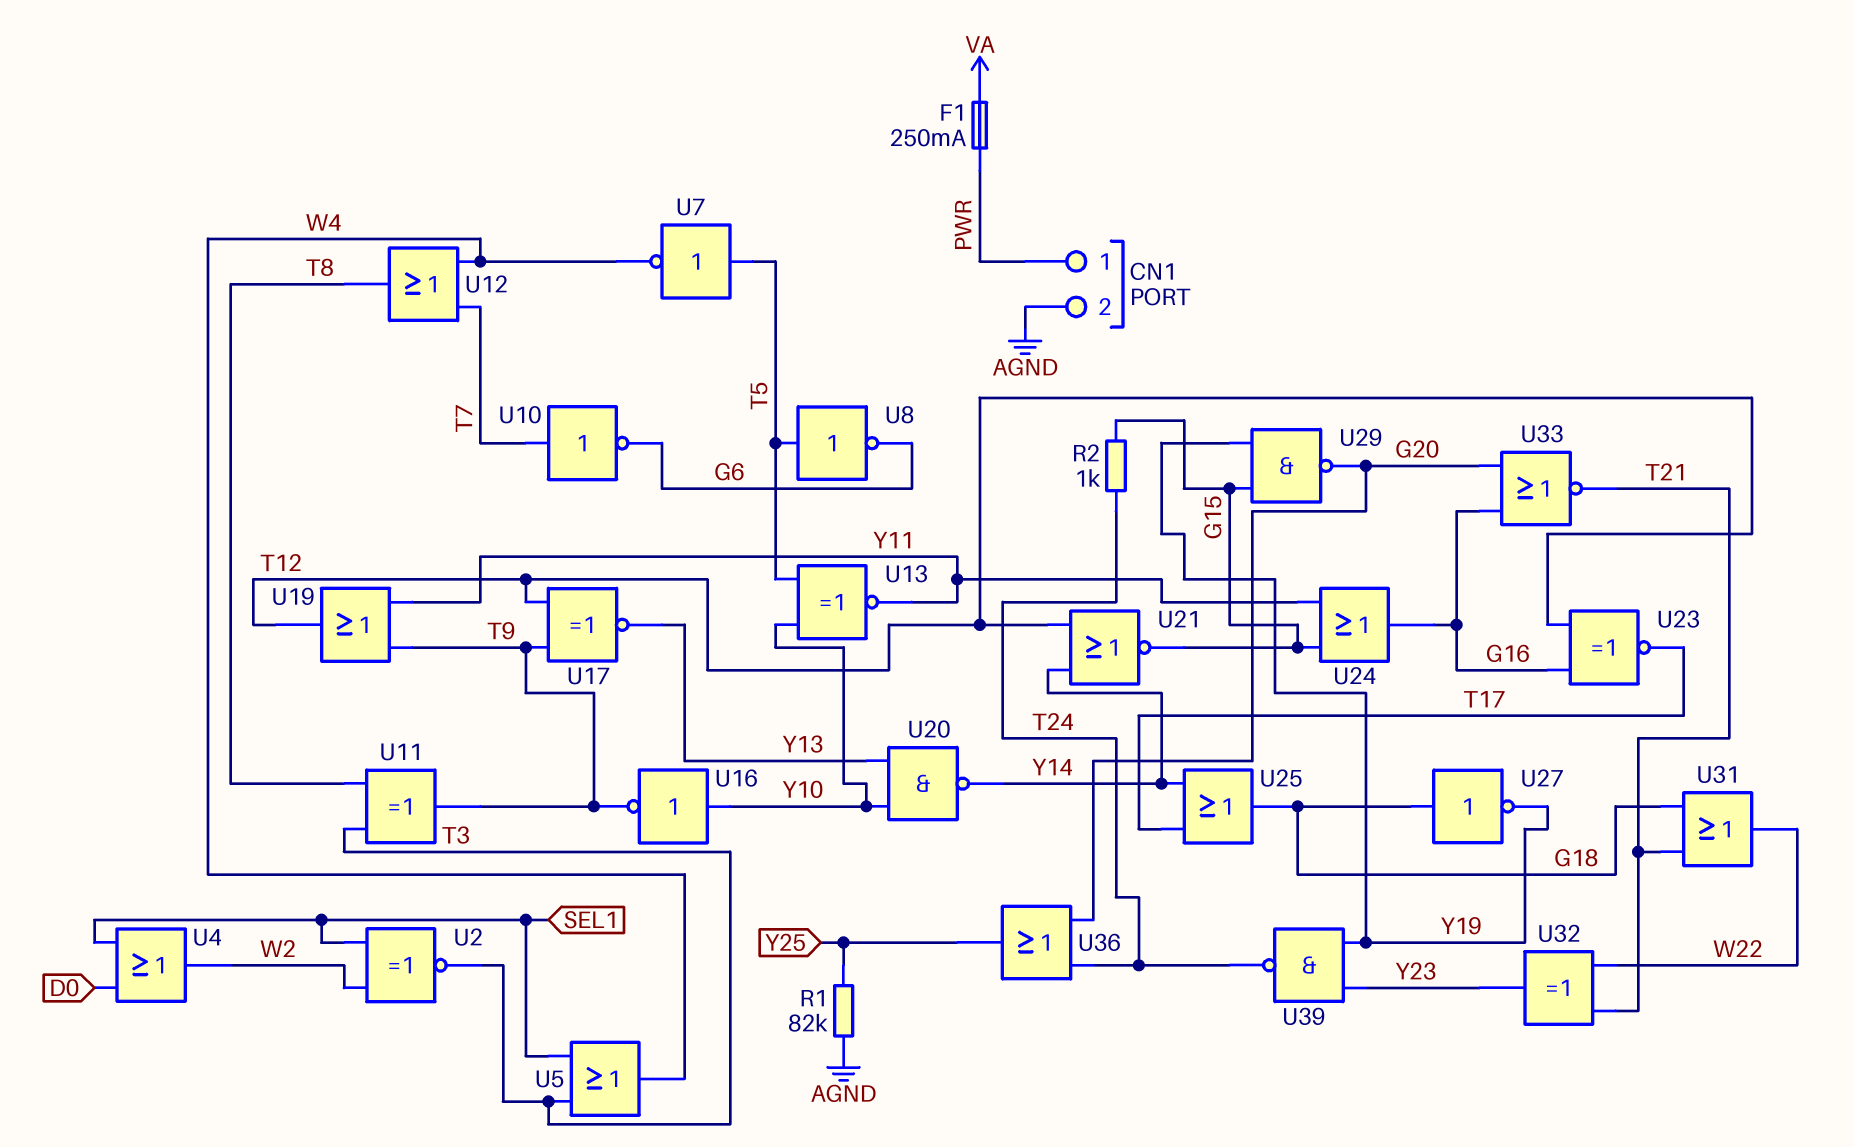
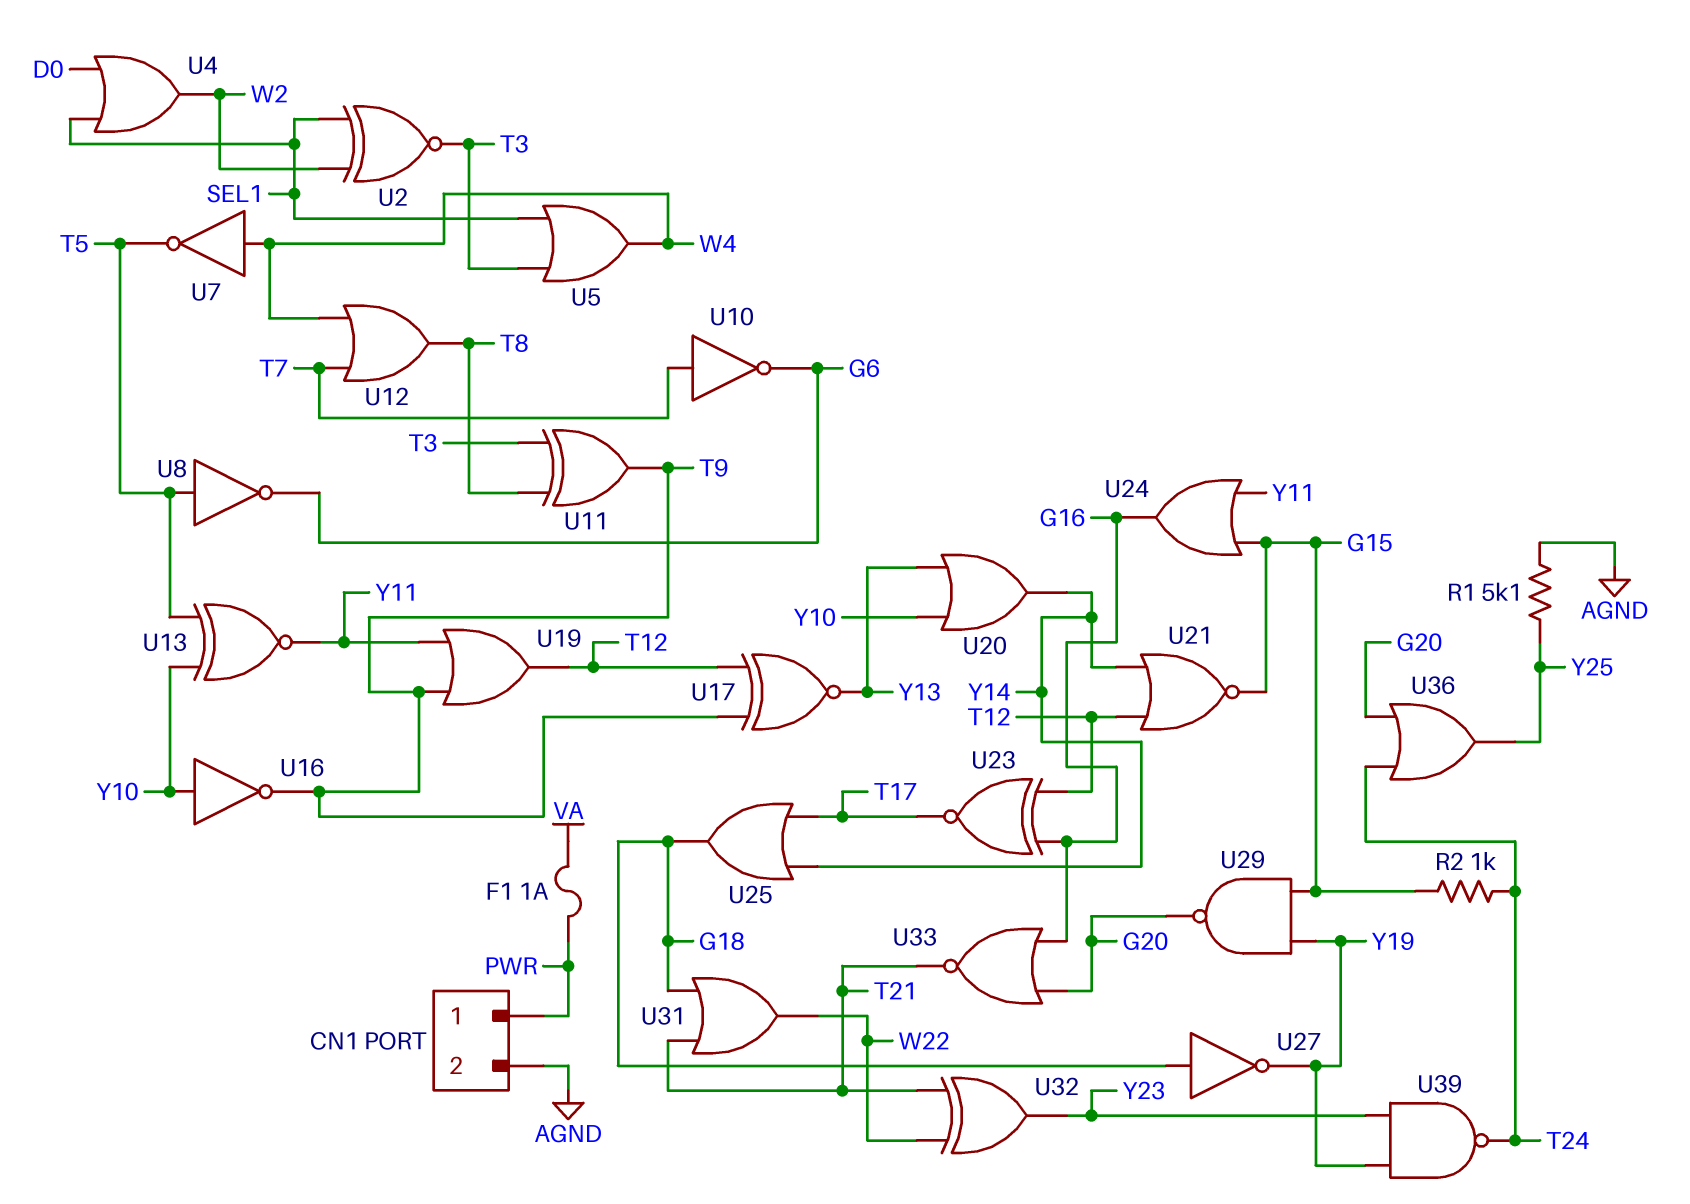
F1: 250mA (PWR, VA) -> 1A (PWR, VA)
R1: 82k (AGND, Y25) -> 5.1k (AGND, Y25)
U7: NOT (in T5, out W4) -> NOT (in W4, out T5)
U20: NAND (in Y10, in Y13, out Y14) -> OR (in Y10, in Y13, out Y14)

